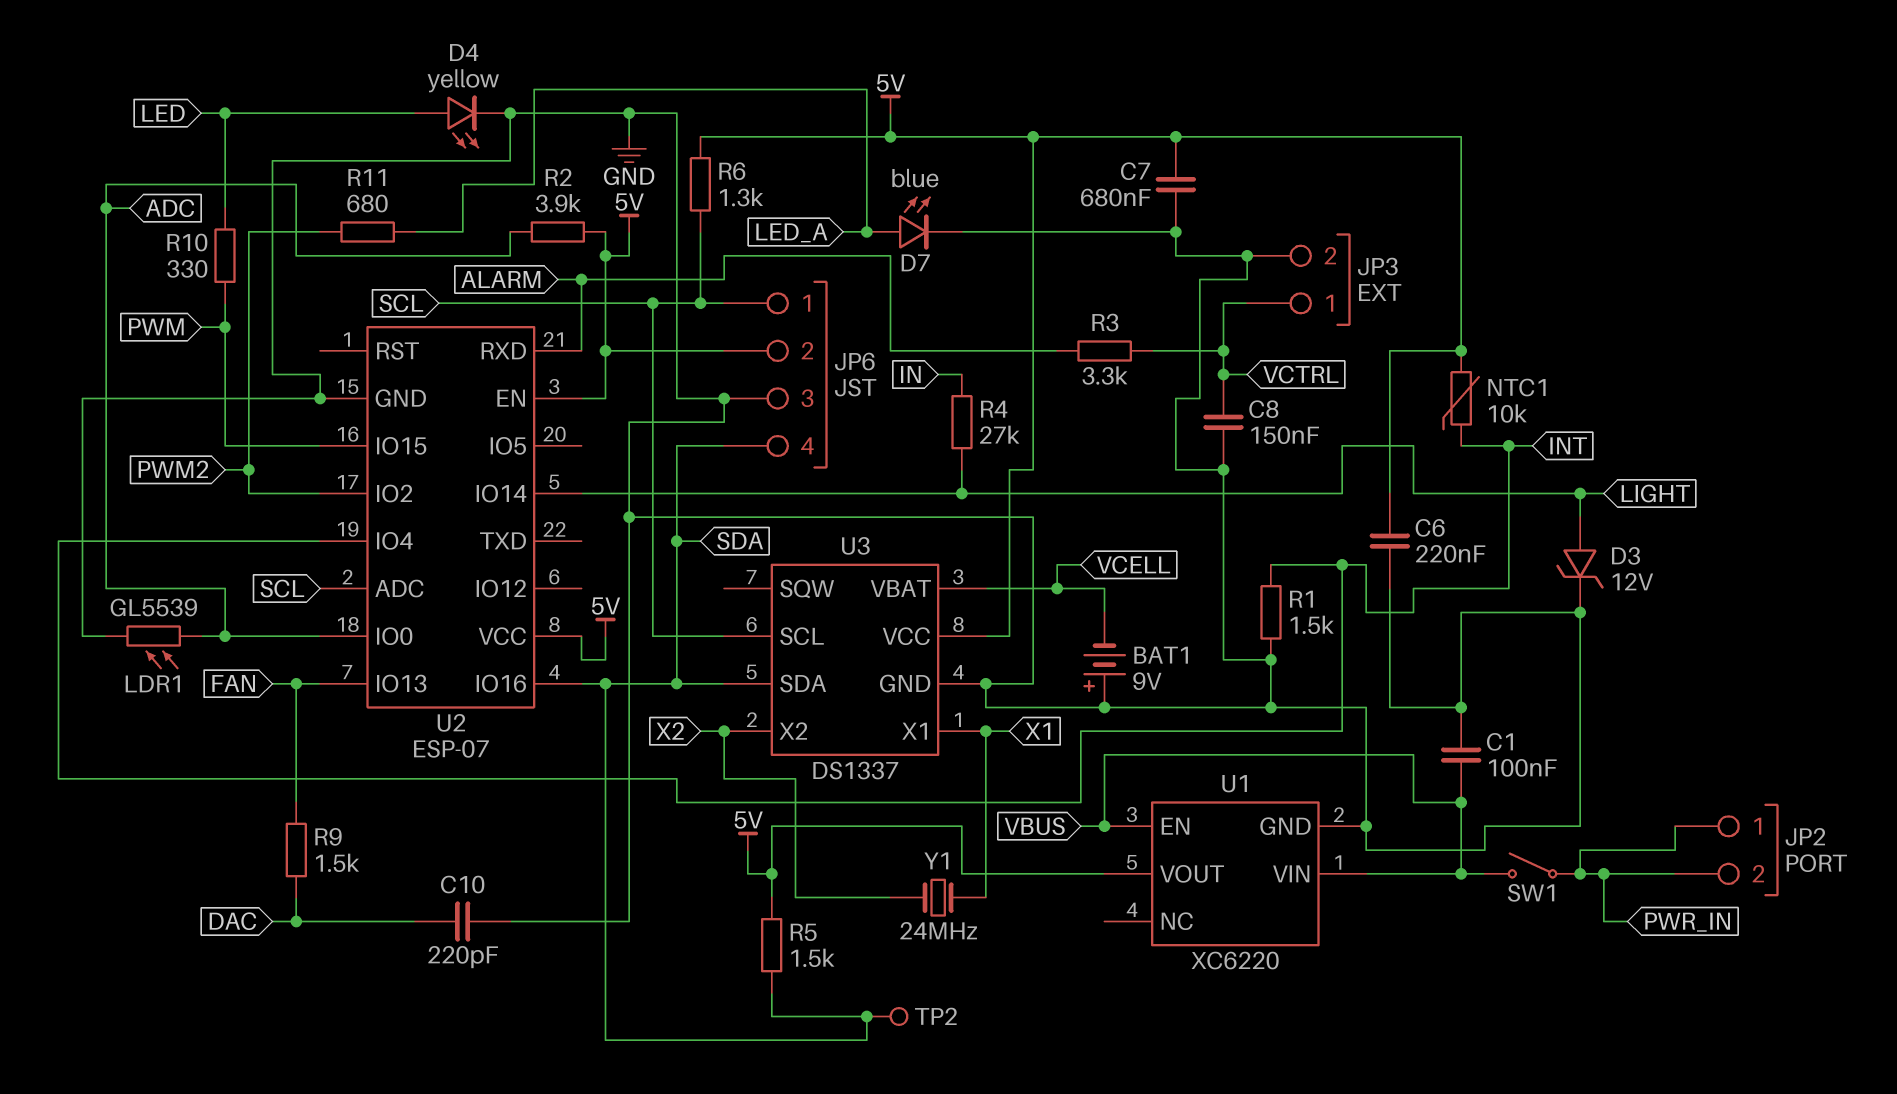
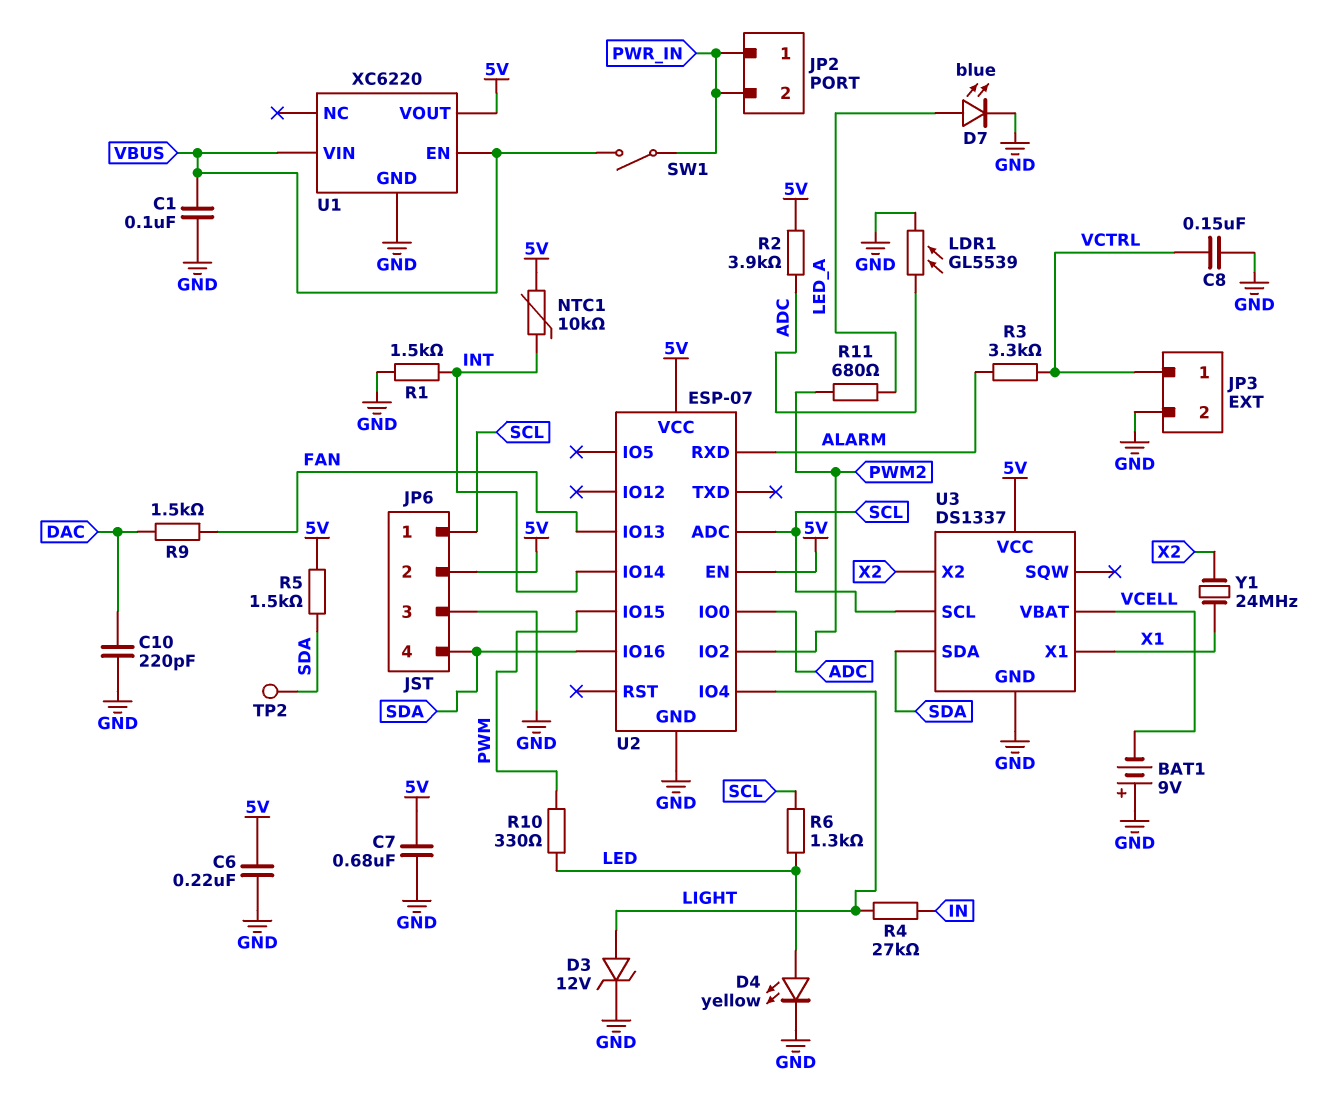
R6: 1.3k (5V, SCL) -> 1.3k (LED, SCL)
U2 pin IO4: INT -> LIGHT
U2 pin IO14: LIGHT -> INT

